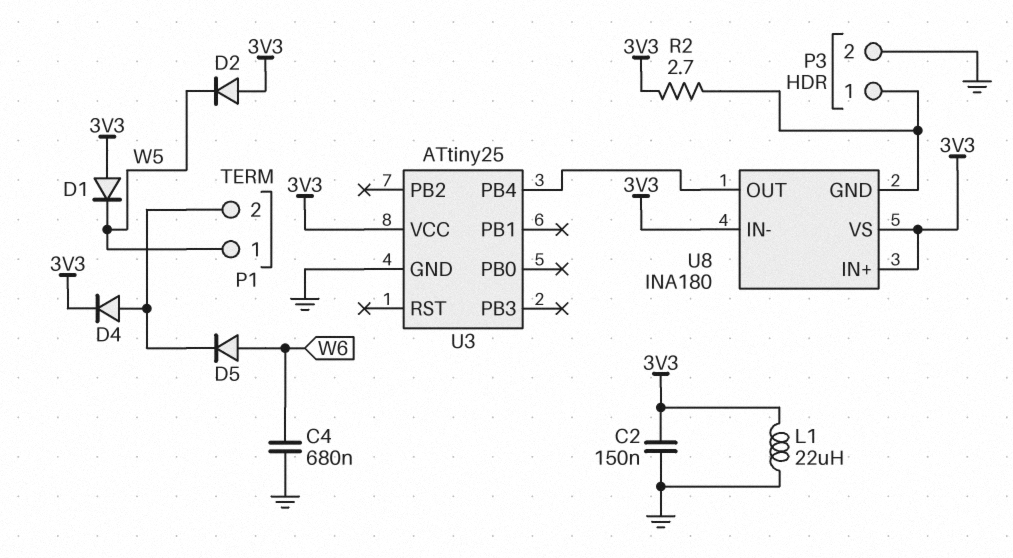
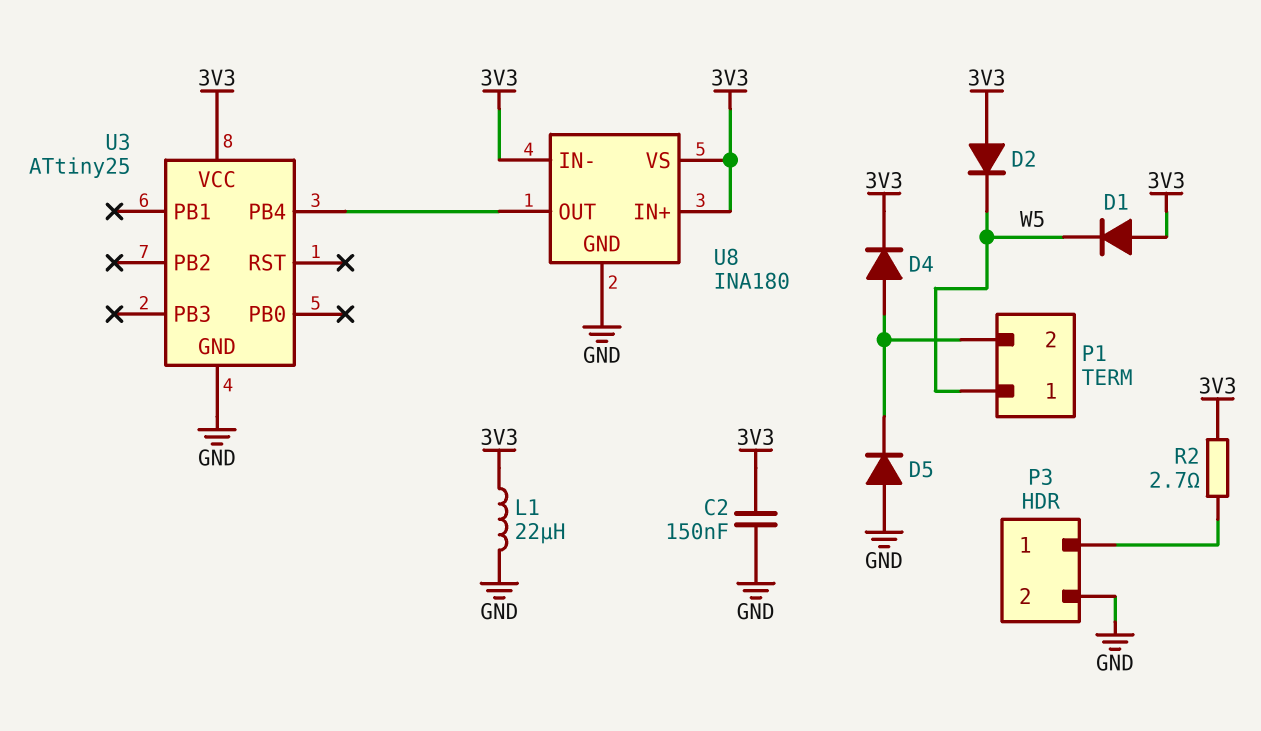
C4: 680nF (GND, W6) -> none
D5: diode (A W6, K P1/2) -> diode (A GND, K P1/2)
U8 pin GND: P3/1 -> GND

